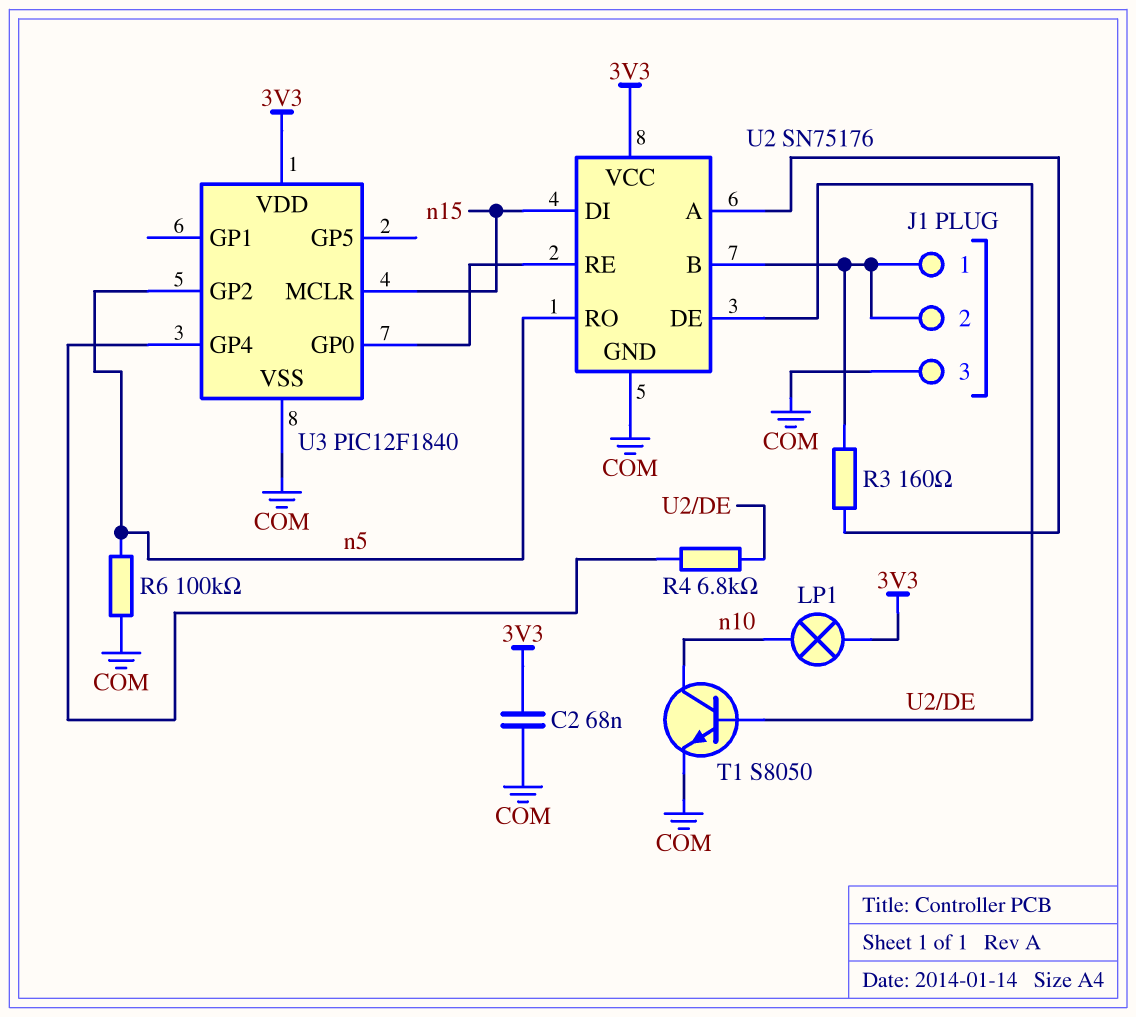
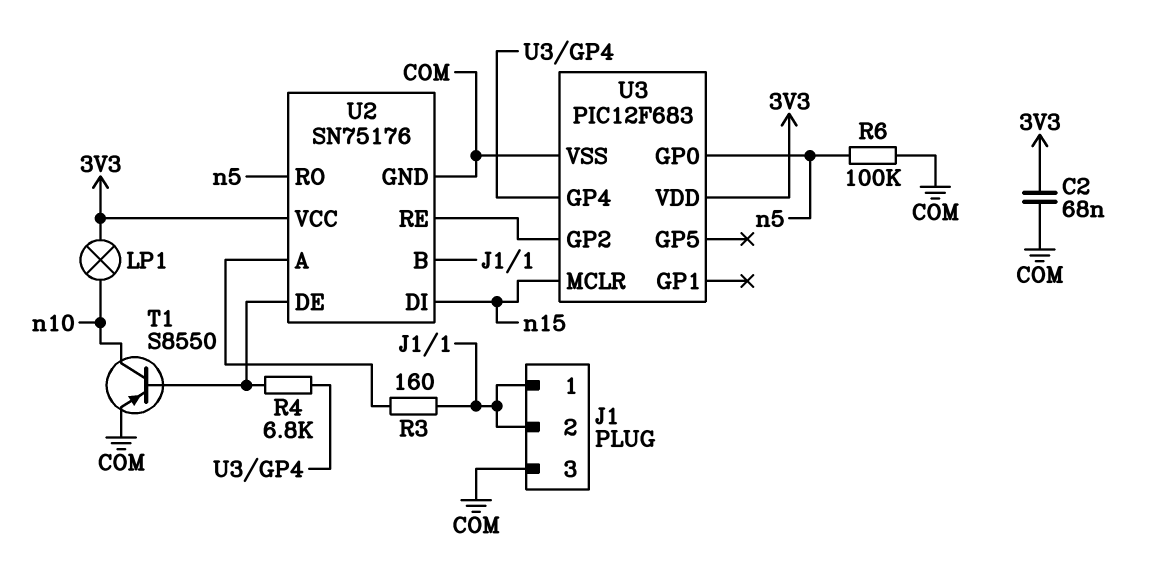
T1: NPN S8050 (B U2/DE, C n10, E COM) -> PNP S8550 (B U2/DE, C n10, E COM)
U3: PIC12F1840 -> PIC12F683
U3 pin GP0: U2/RE -> n5
U3 pin GP2: n5 -> U2/RE

